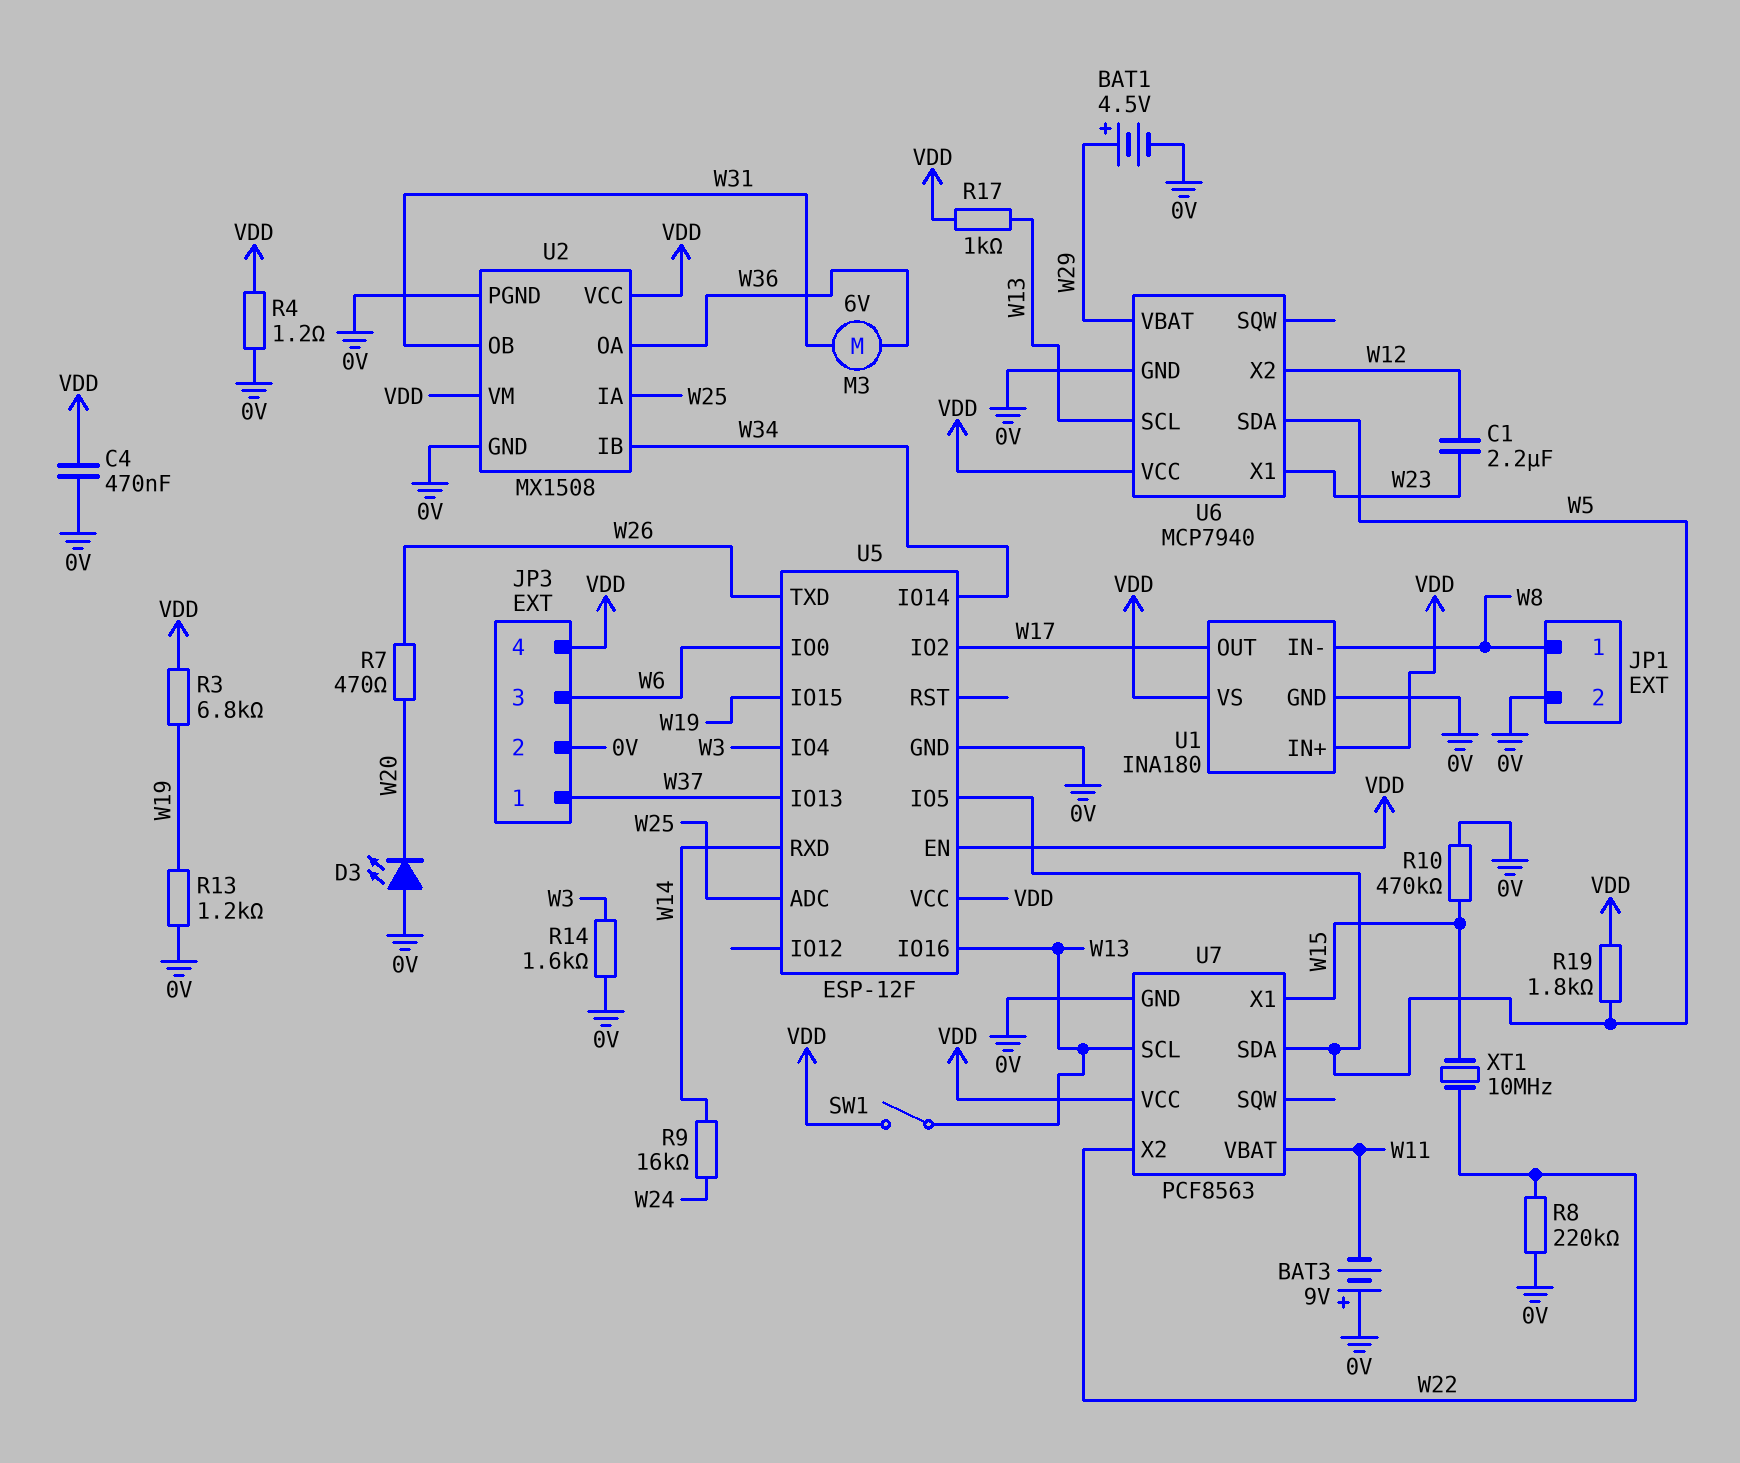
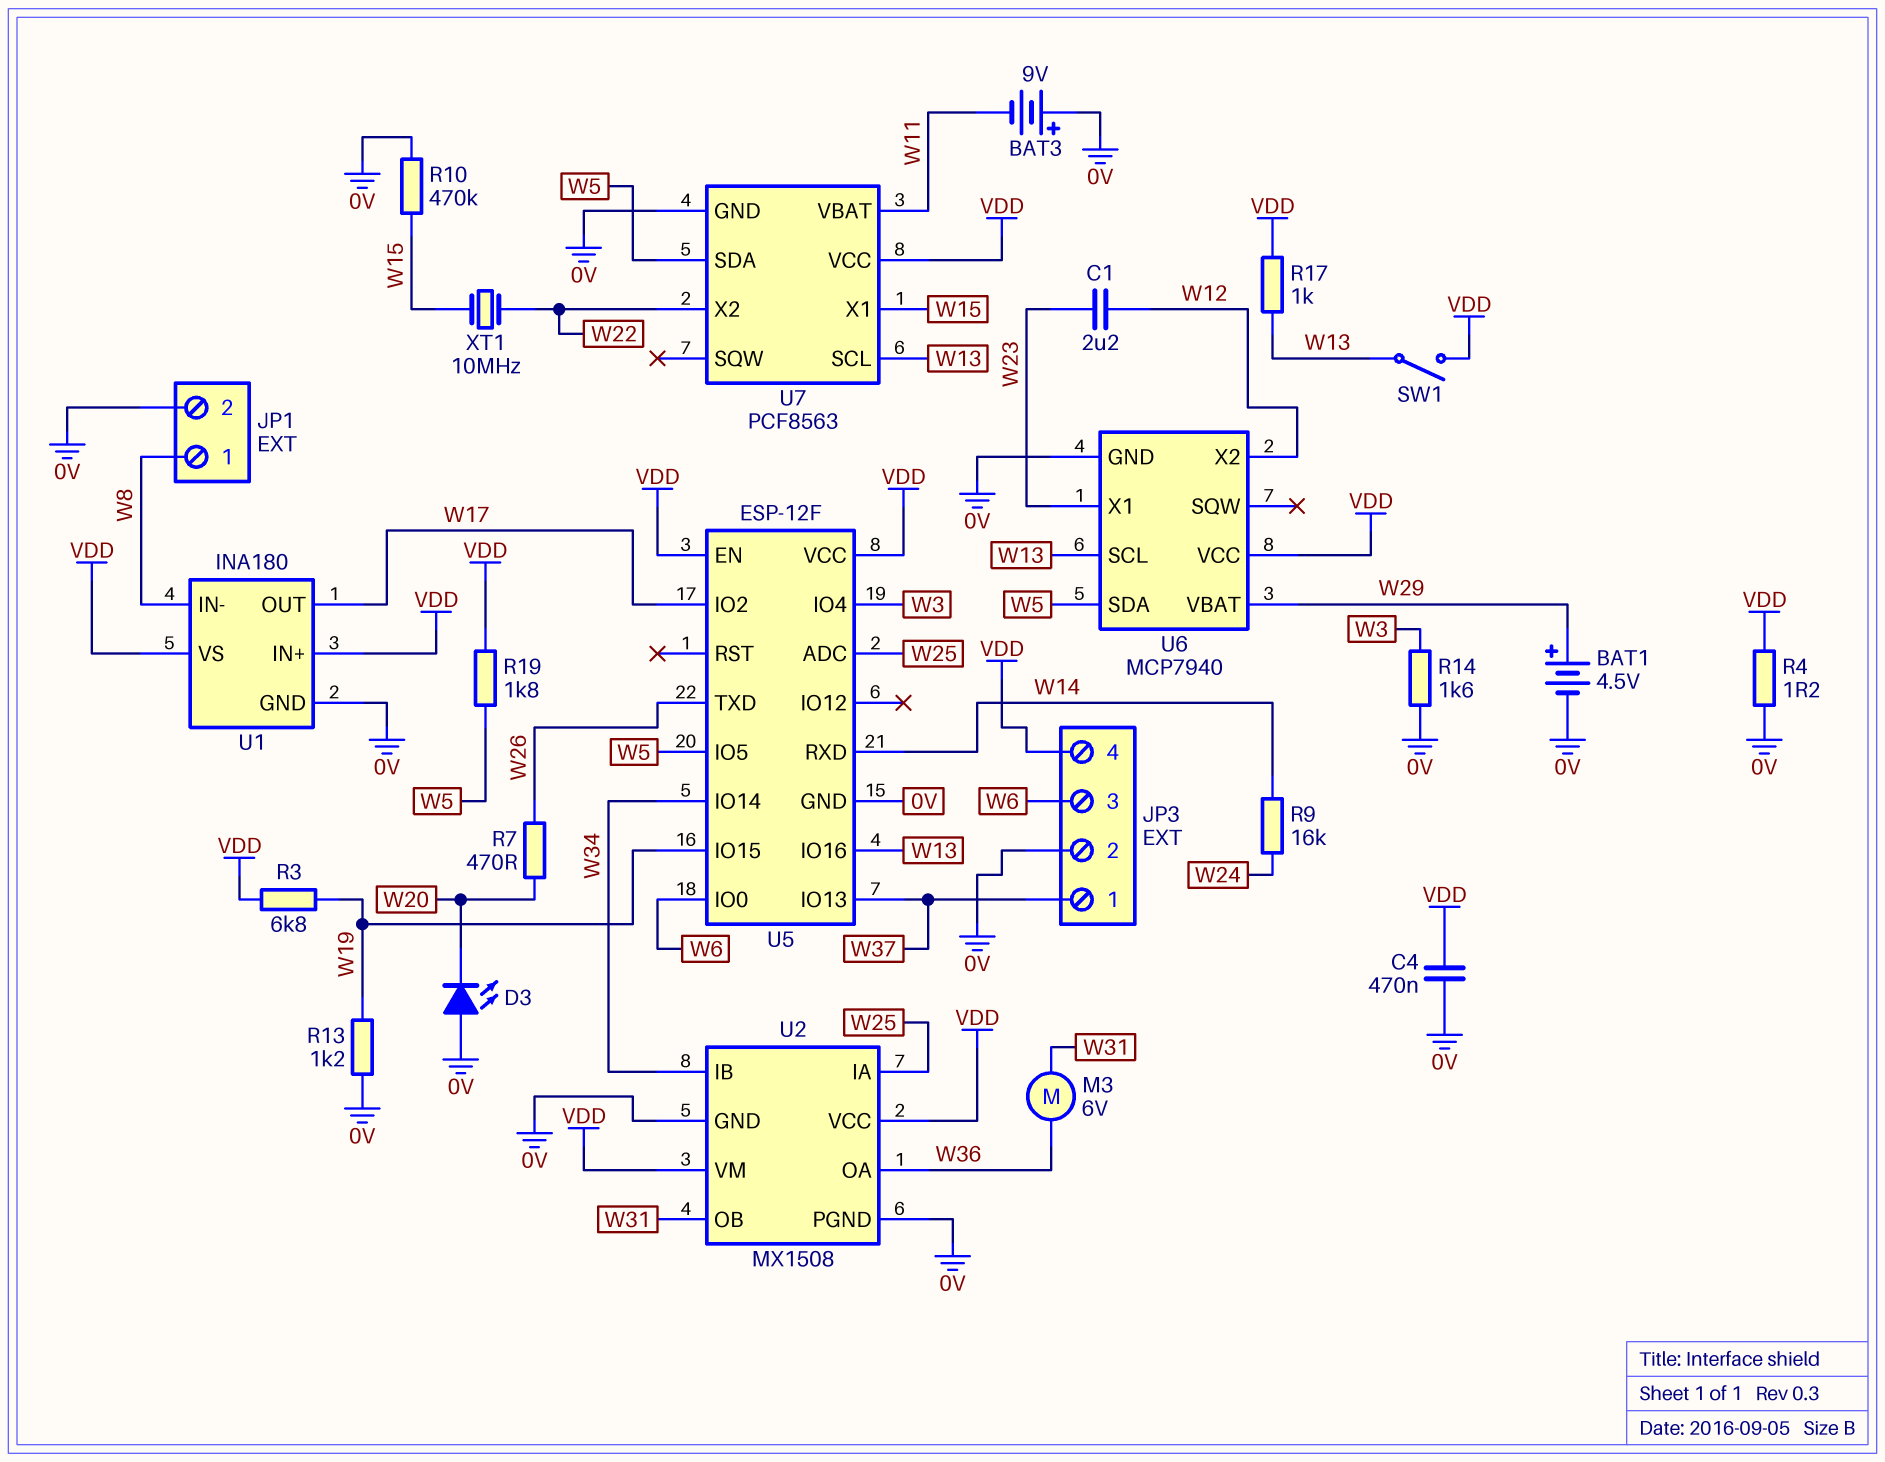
R8: 220k (0V, W22) -> none

